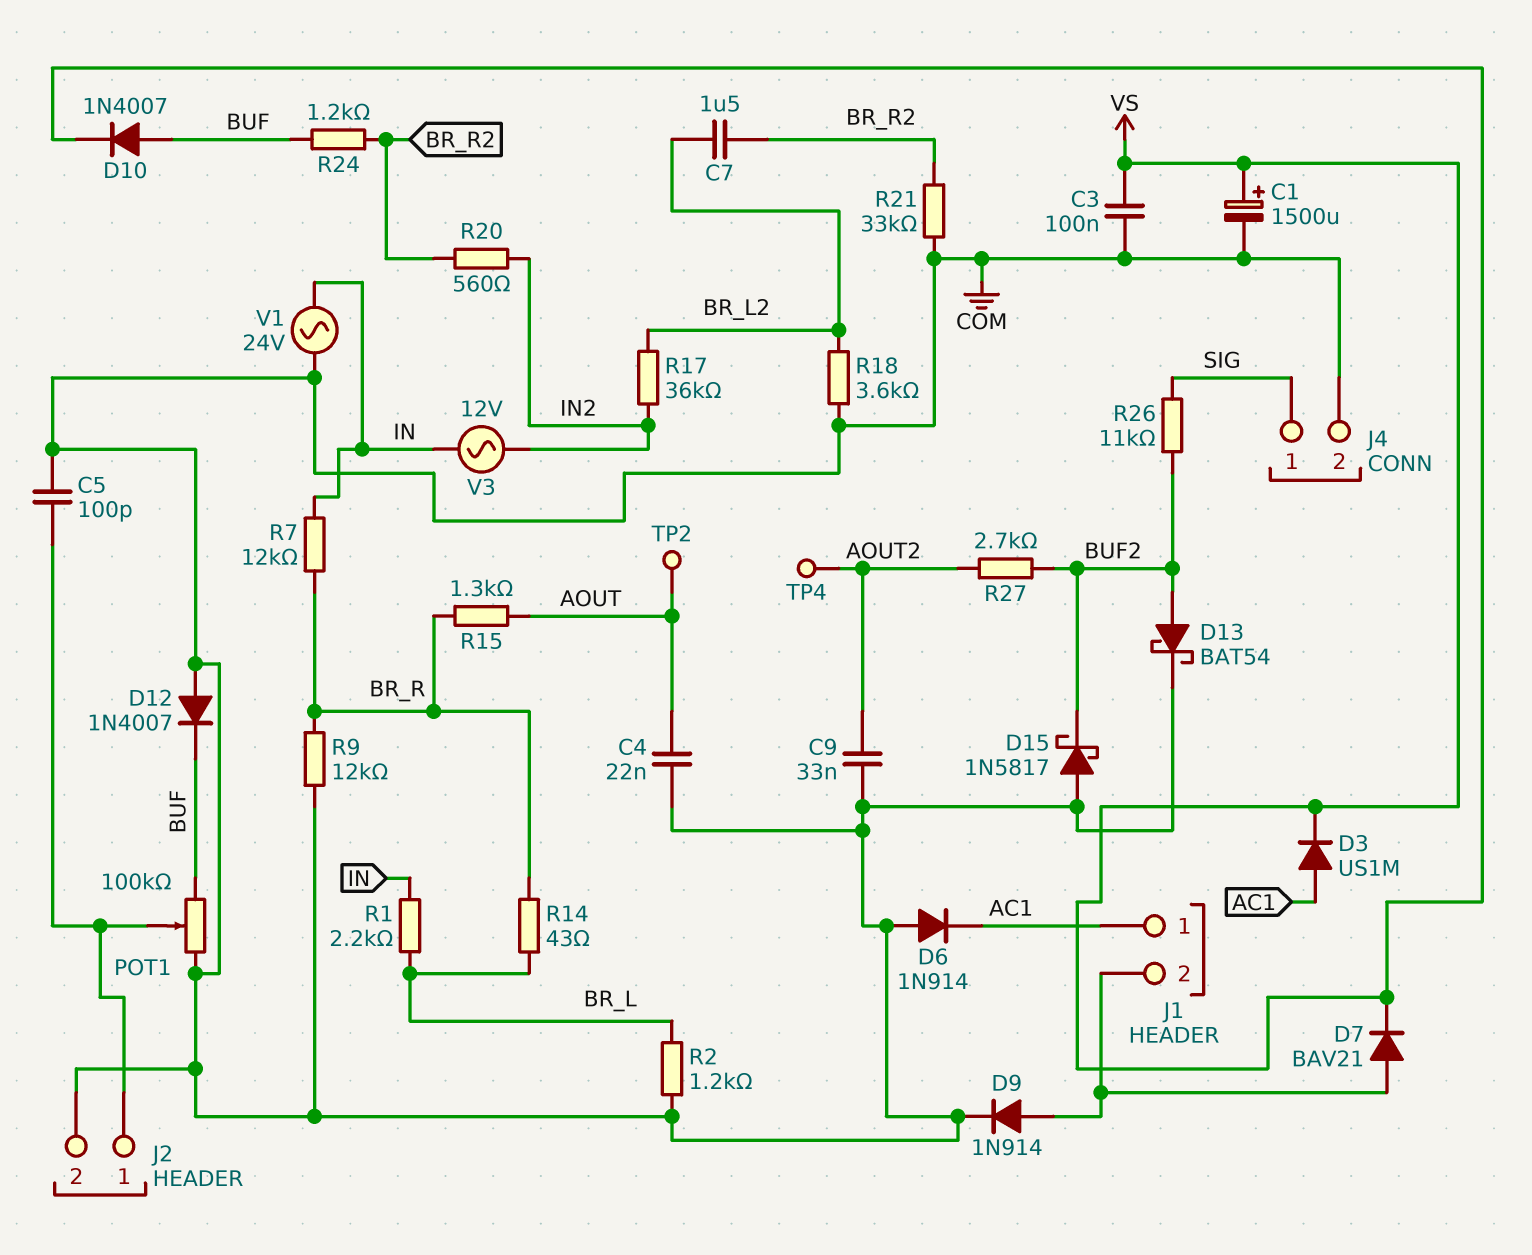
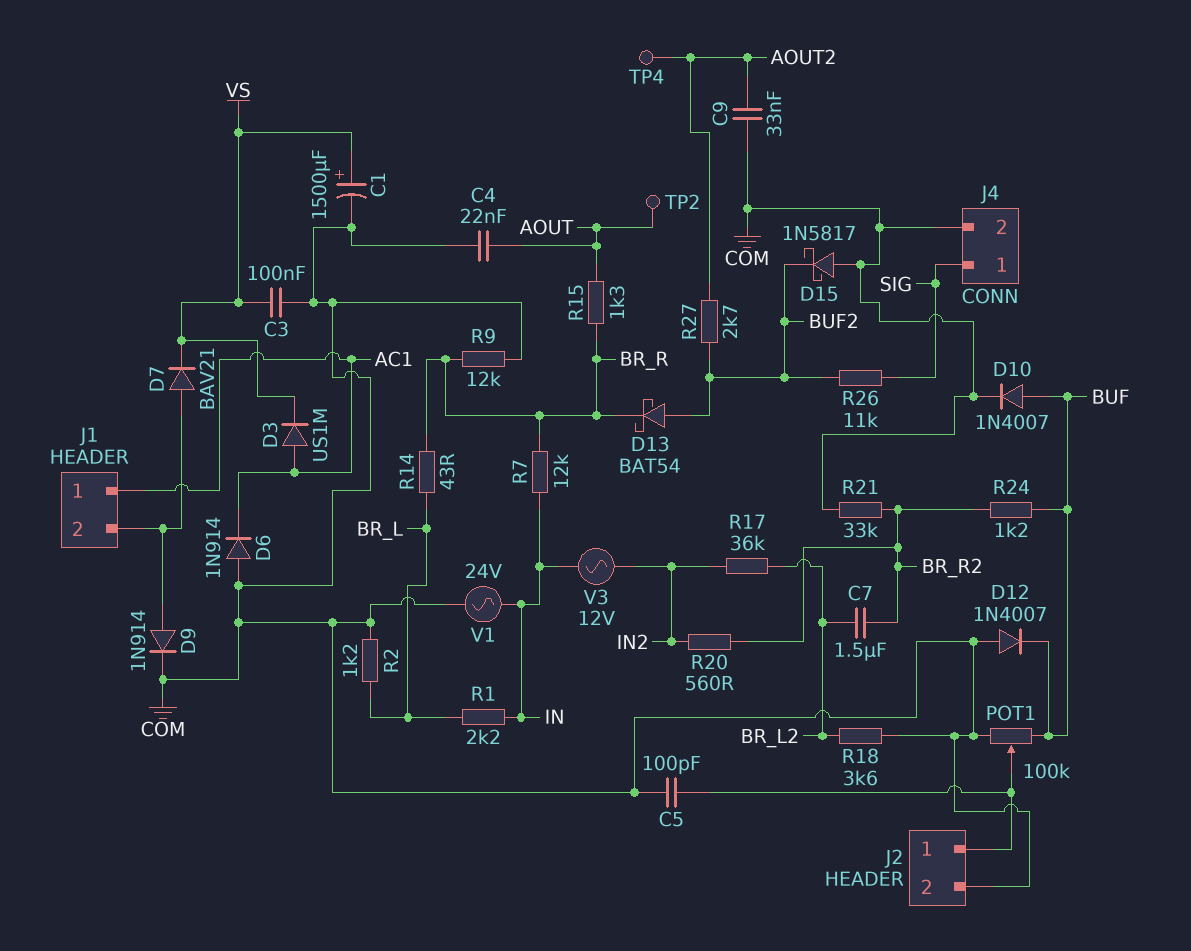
D10: diode 1N4007 (A BUF, K VS) -> diode 1N4007 (A BUF, K COM)
D13: schottky BAT54 (A BUF2, K COM) -> schottky BAT54 (A BUF2, K BR_R)

